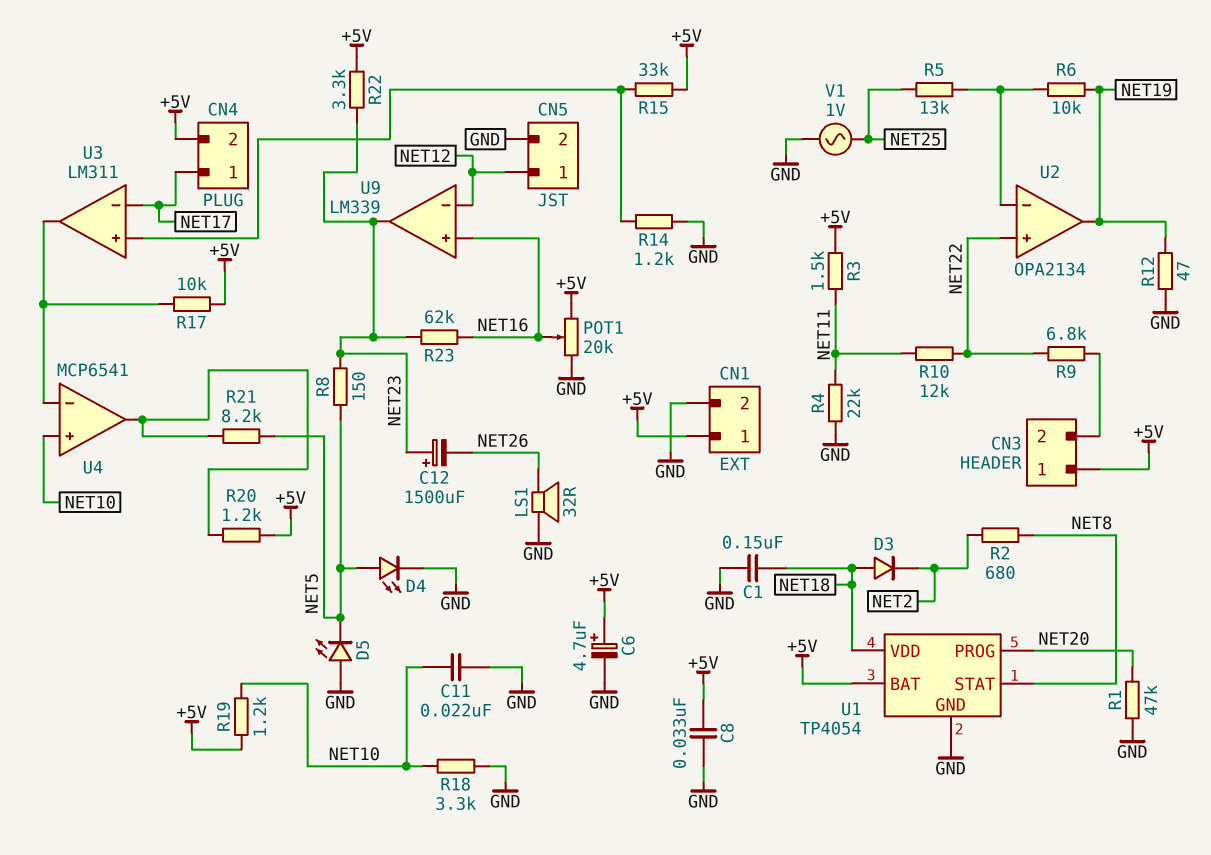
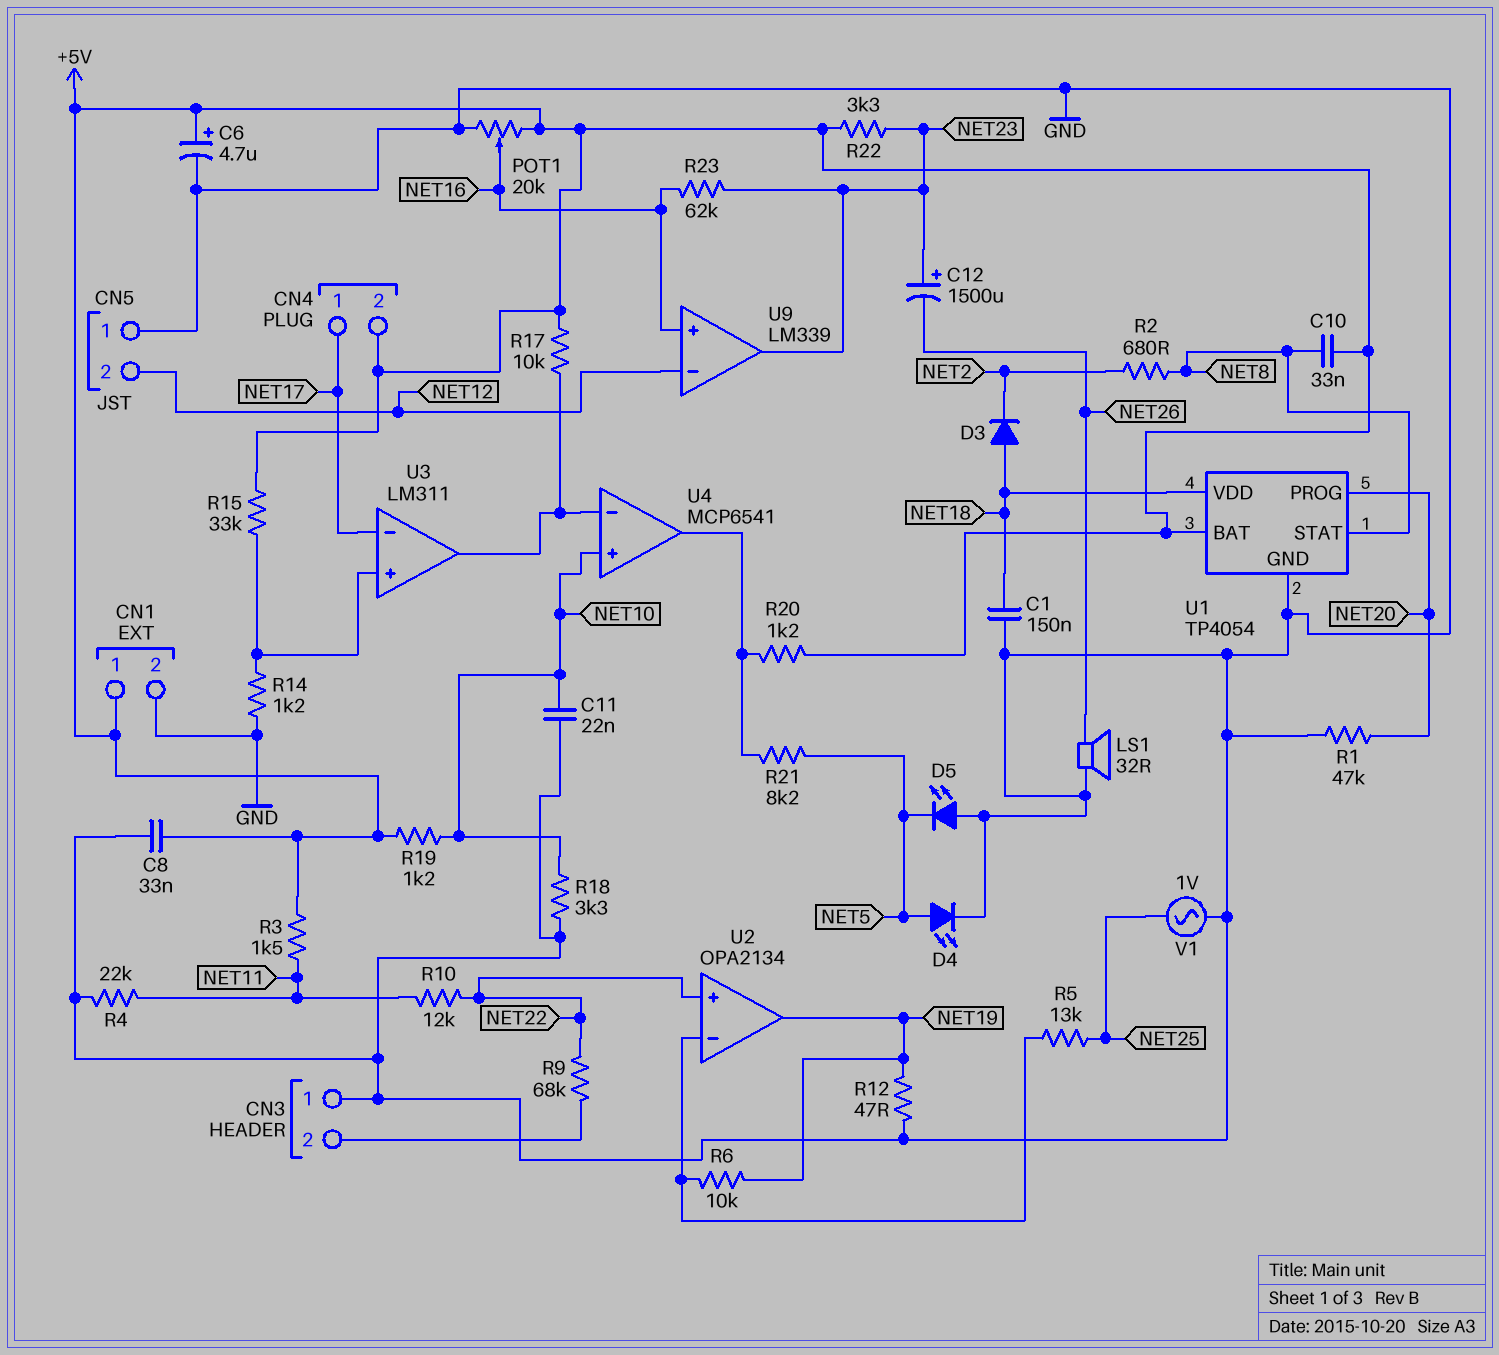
C10: none -> 33nF (+5V, NET8)
CN3 pin 1: +5V -> GND
CN5 pin 1: NET12 -> GND
CN5 pin 2: GND -> NET12
R8: 150 (NET5, NET23) -> none
R9: 6.8k (CN3/2, NET22) -> 68k (CN3/2, NET22)

